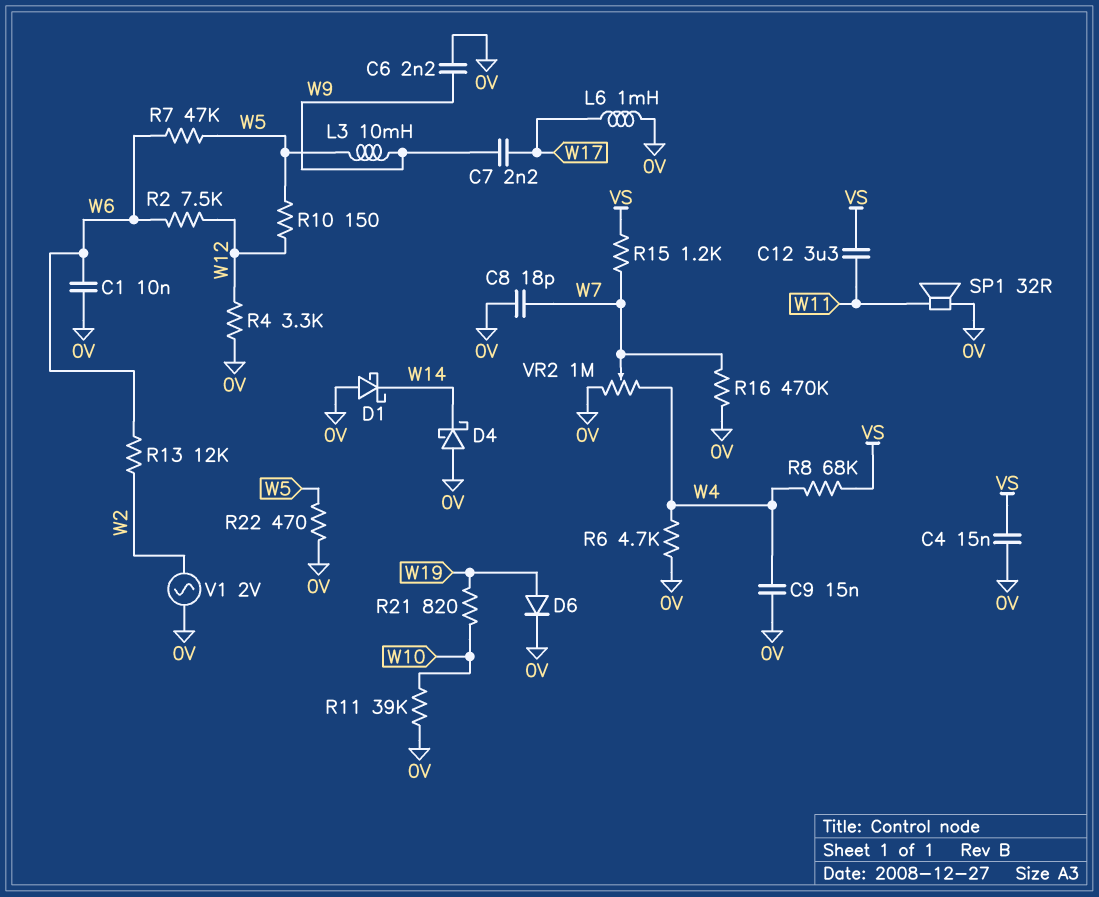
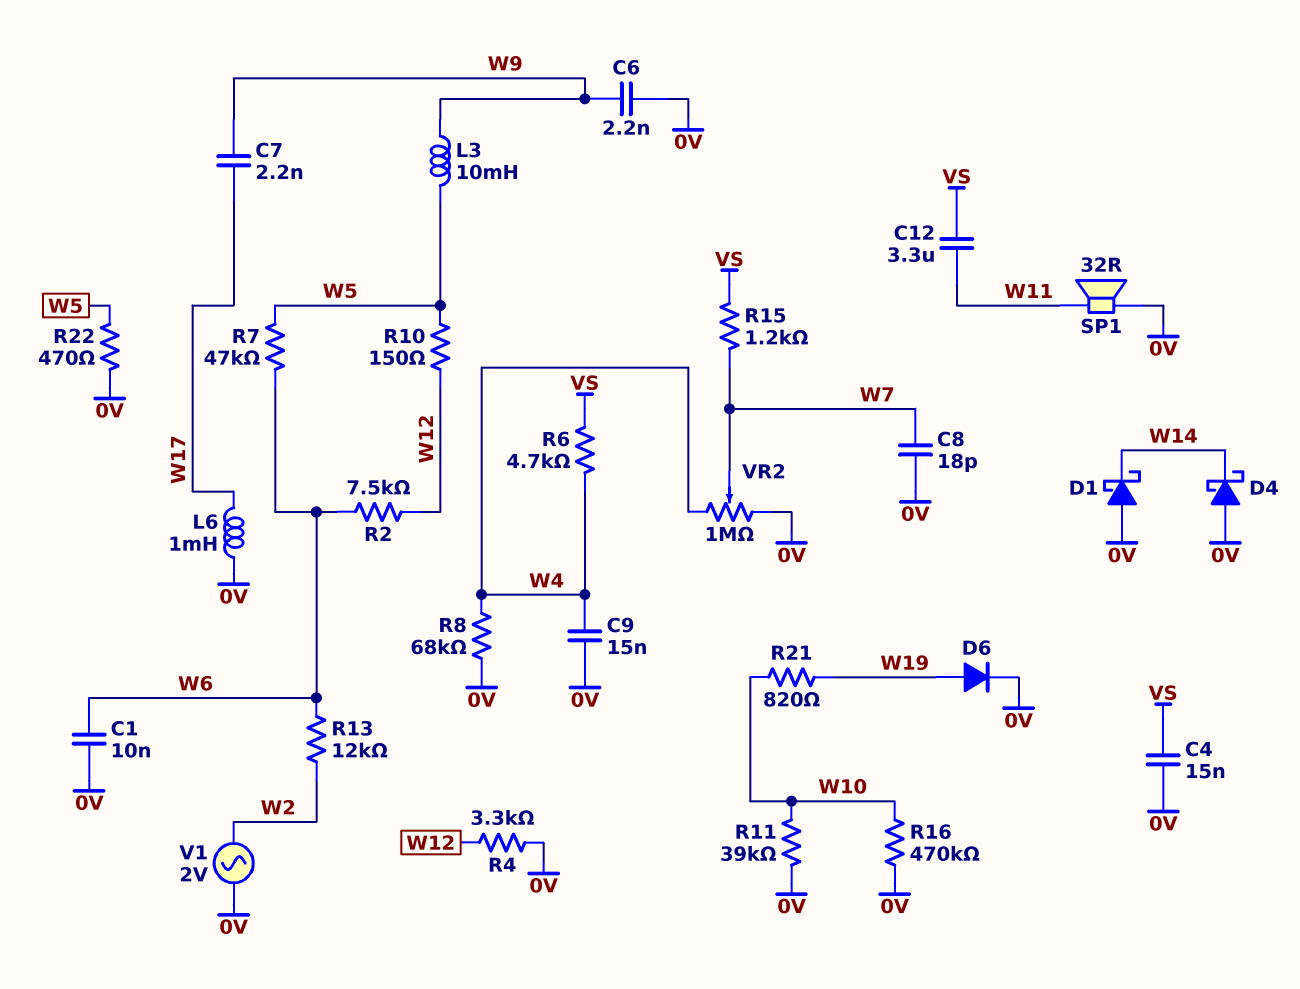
R6: 4.7k (0V, W4) -> 4.7k (VS, W4)
R8: 68k (VS, W4) -> 68k (0V, W4)
R16: 470k (0V, W7) -> 470k (0V, W10)

